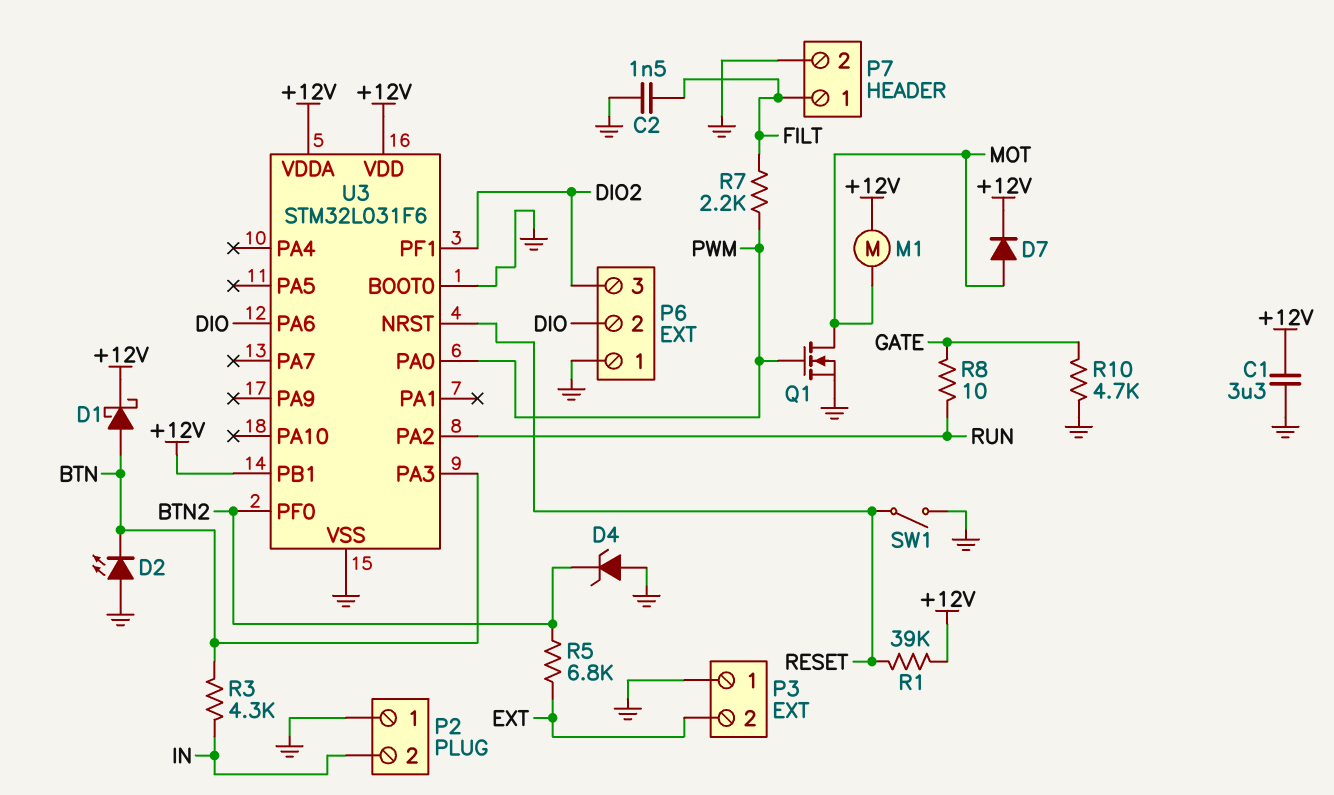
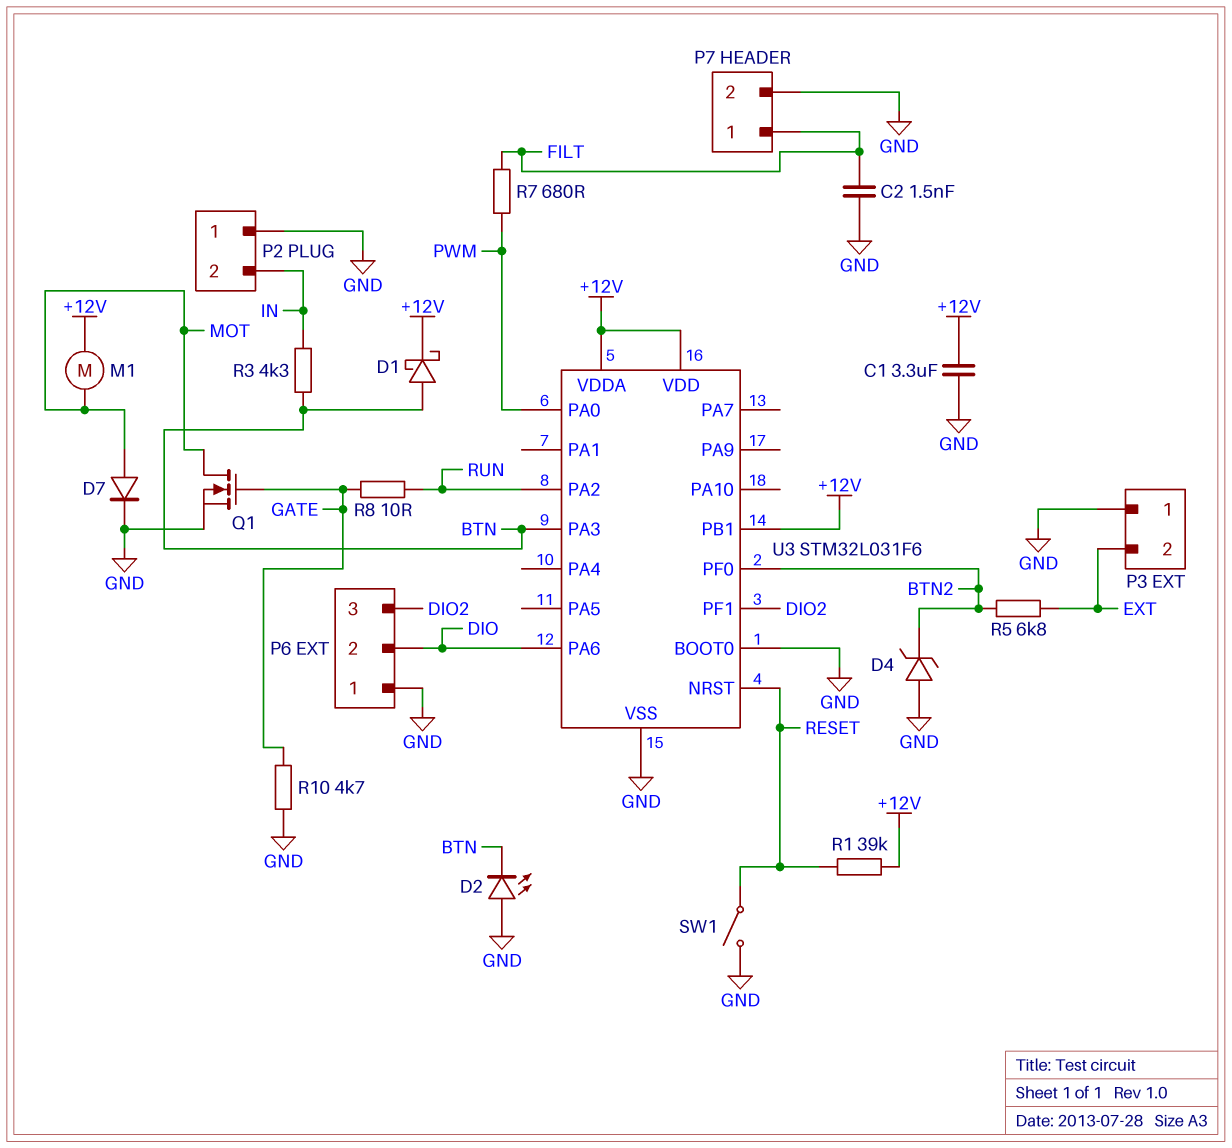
D7: diode (A MOT, K +12V) -> diode (A MOT, K GND)
Q1: NMOS (G PWM, D MOT, S GND) -> NMOS (G GATE, D MOT, S GND)
R7: 2.2k (FILT, PWM) -> 680 (FILT, PWM)

